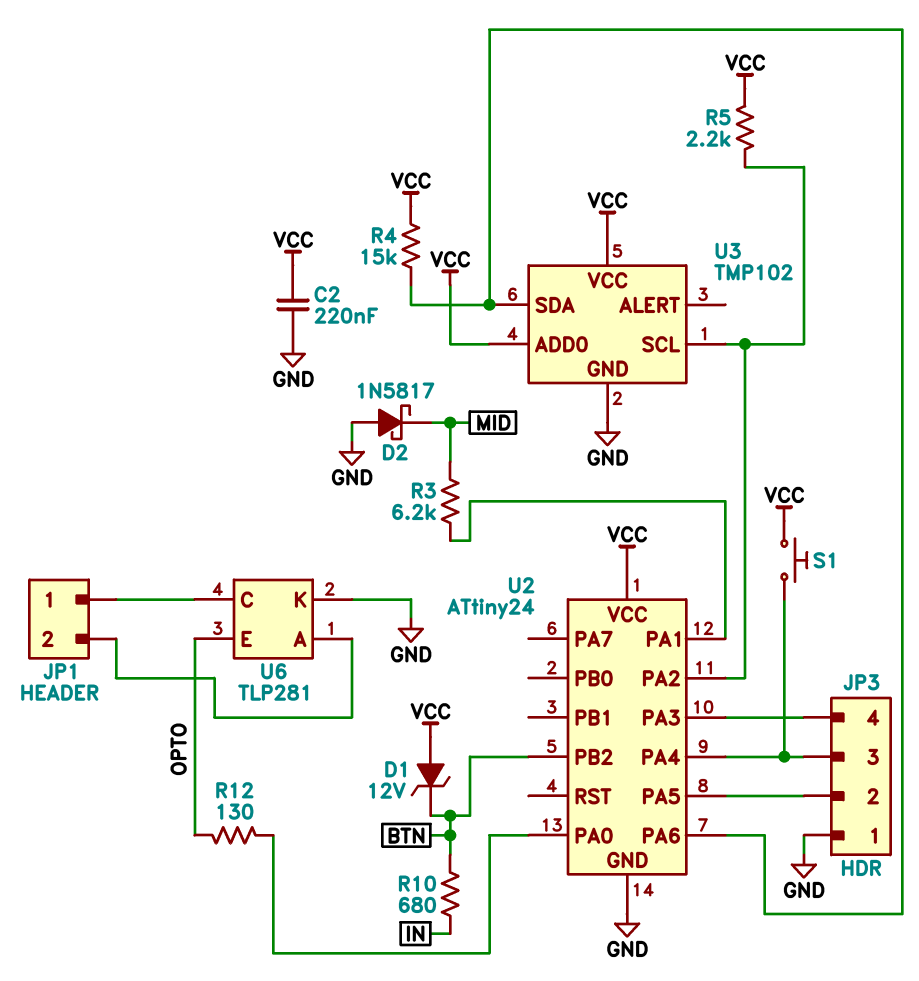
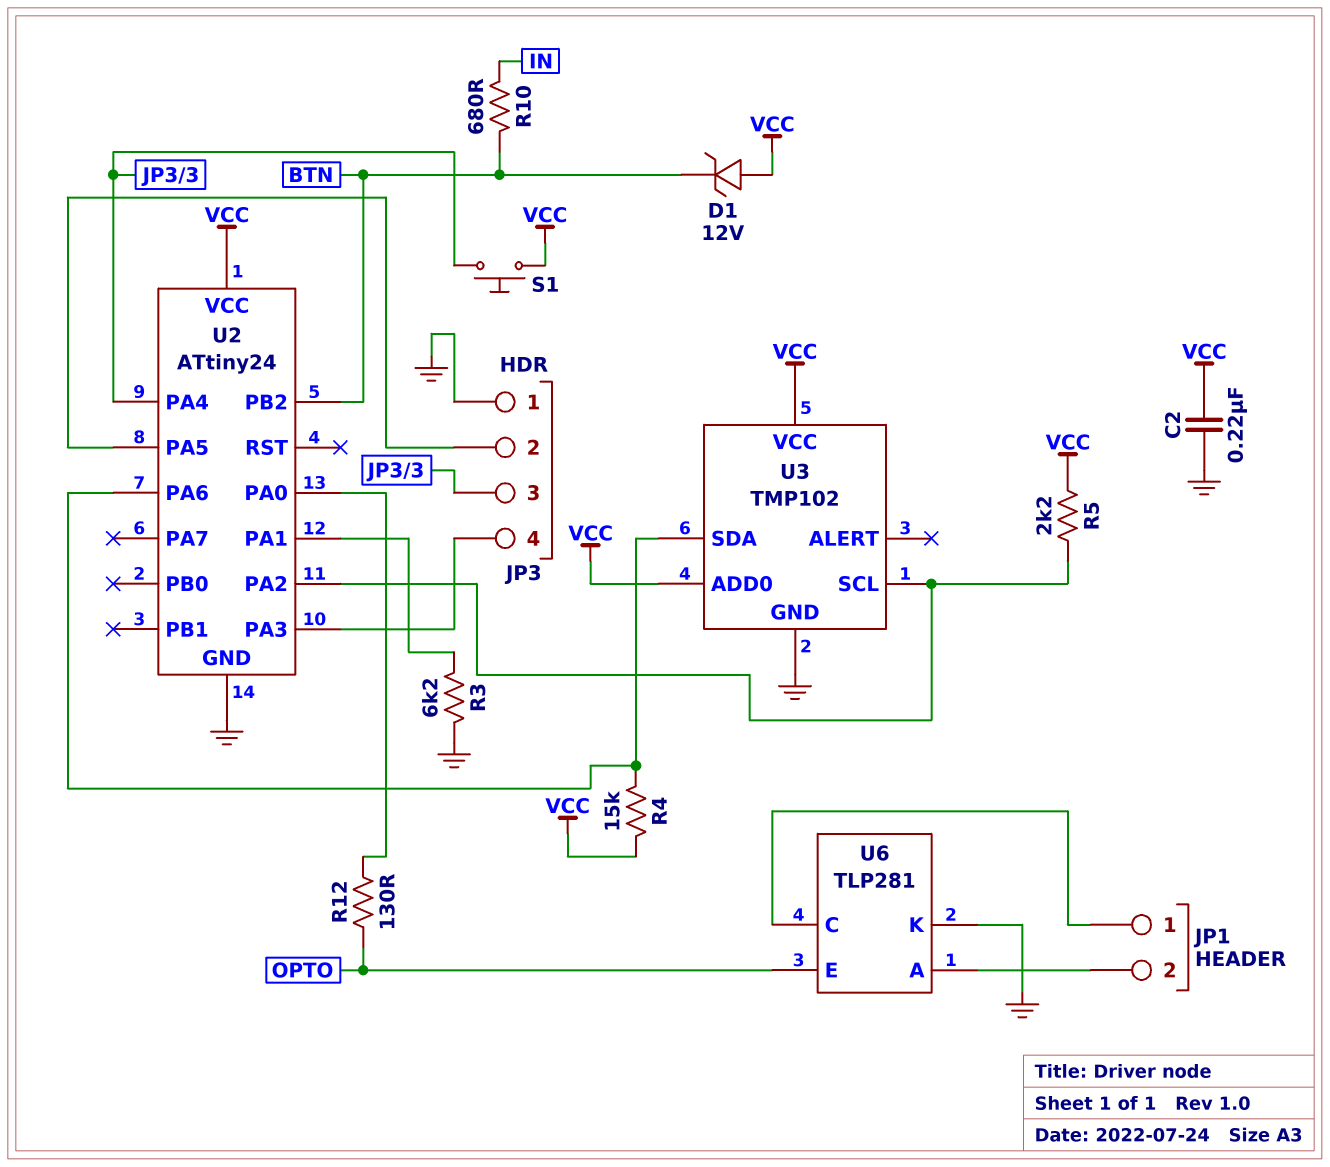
D2: schottky 1N5817 (A GND, K MID) -> none
R3: 6.2k (MID, U2/PA1) -> 6.2k (GND, U2/PA1)

